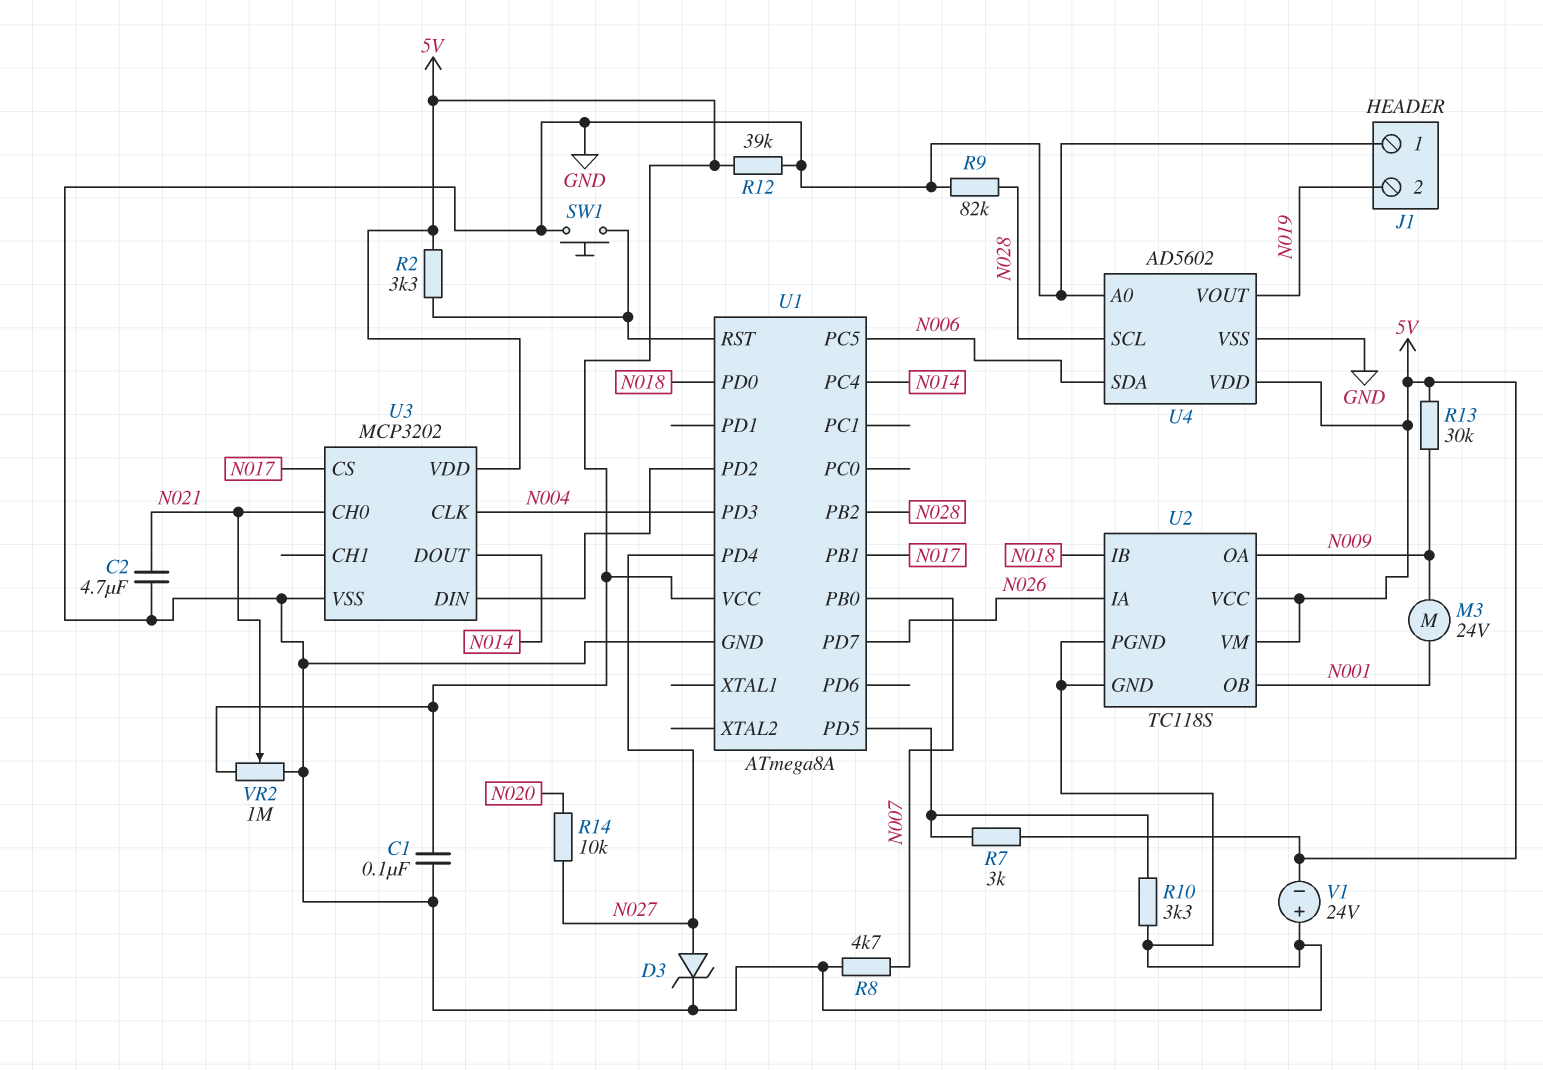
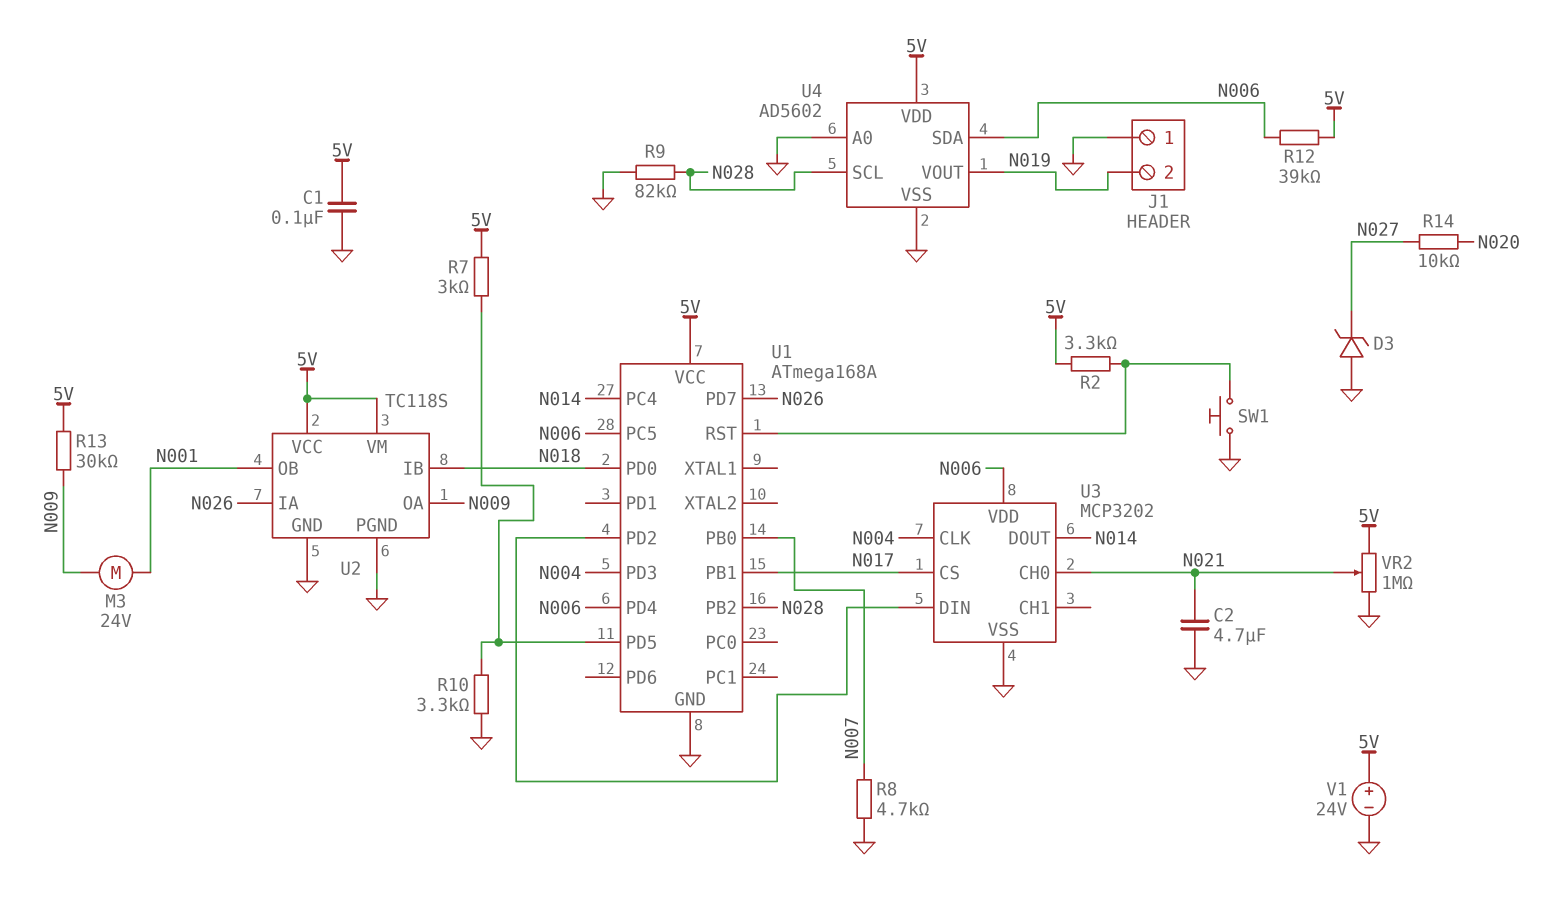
D3: zener (A N027, K GND) -> zener (A GND, K N027)
R12: 39k (5V, GND) -> 39k (5V, N006)
U1: ATmega8A -> ATmega168A
U1 pin PD4: N027 -> N006
U3 pin VDD: 5V -> N006
V1: 24V (plus GND, minus 5V) -> 24V (plus 5V, minus GND)

